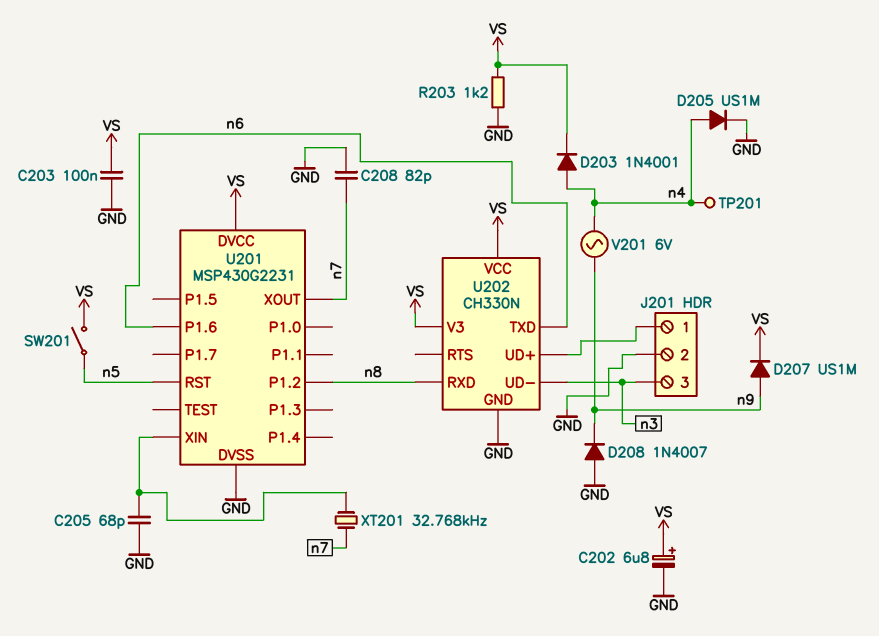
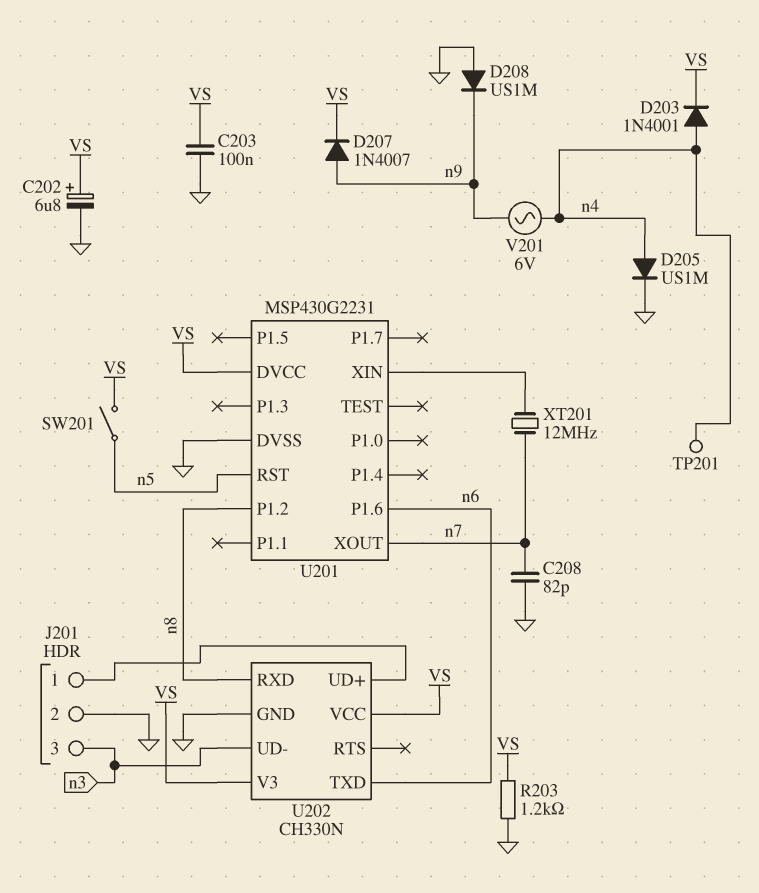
C205: 68pF (GND, U201/XIN) -> none
D207: diode US1M (A n9, K VS) -> diode 1N4007 (A n9, K VS)
D208: diode 1N4007 (A GND, K n9) -> diode US1M (A GND, K n9)
XT201: 32.768kHz (U201/XIN, n7) -> 12MHz (U201/XIN, n7)

